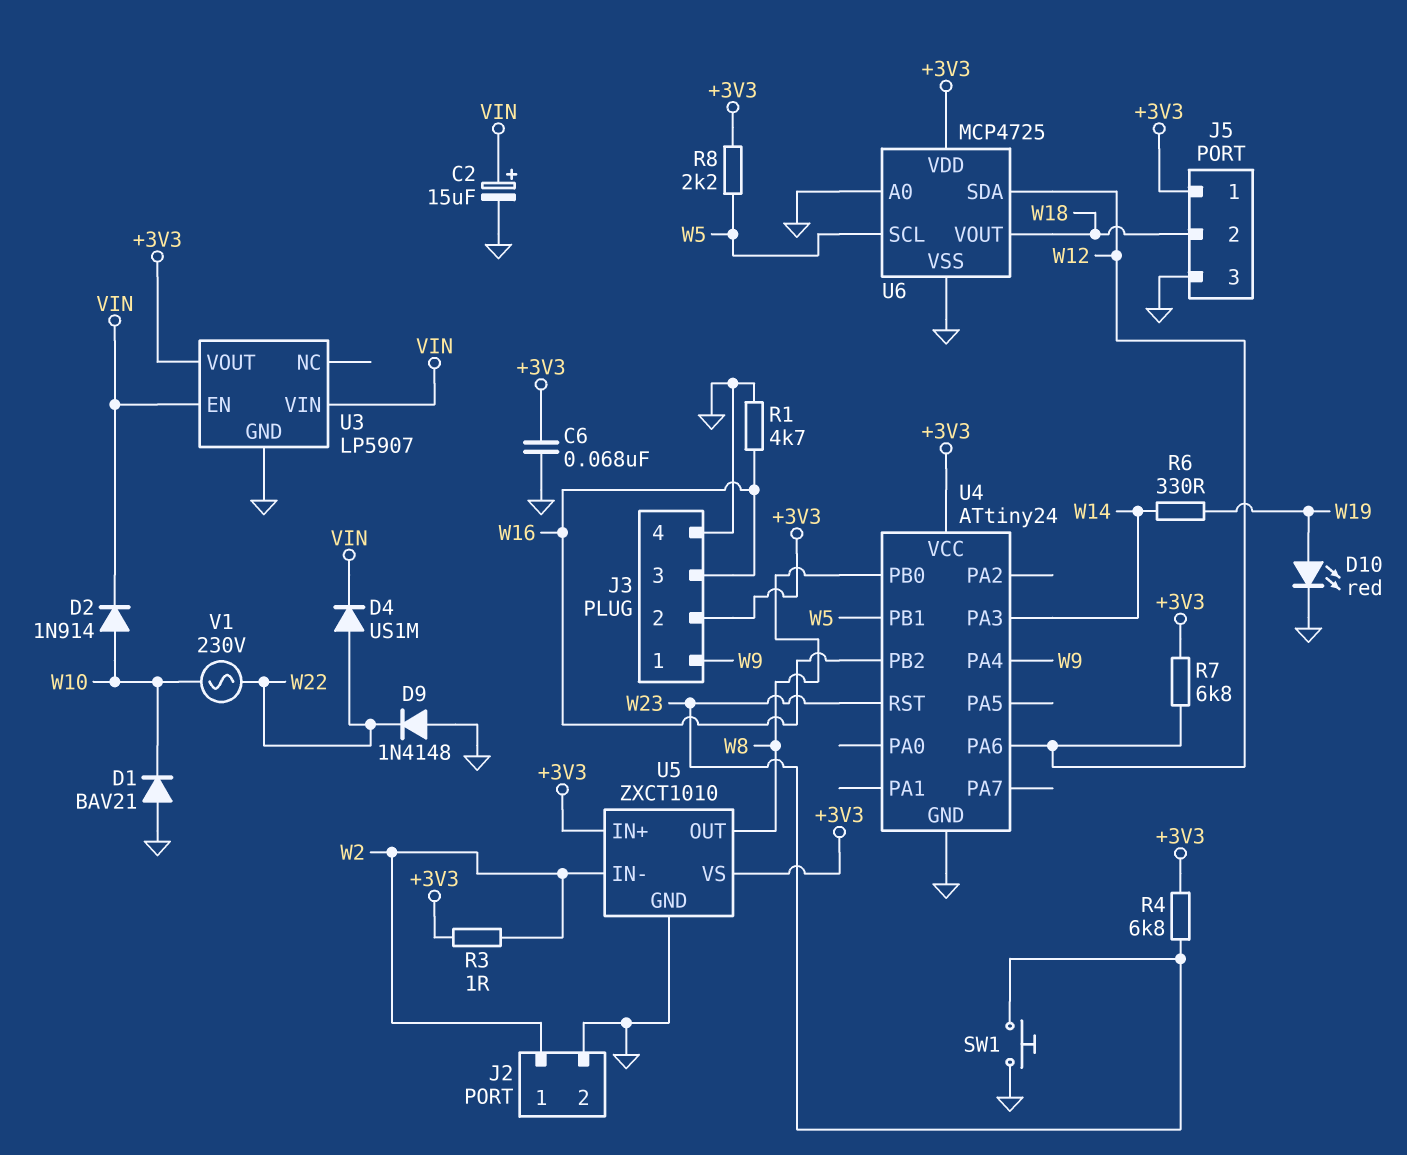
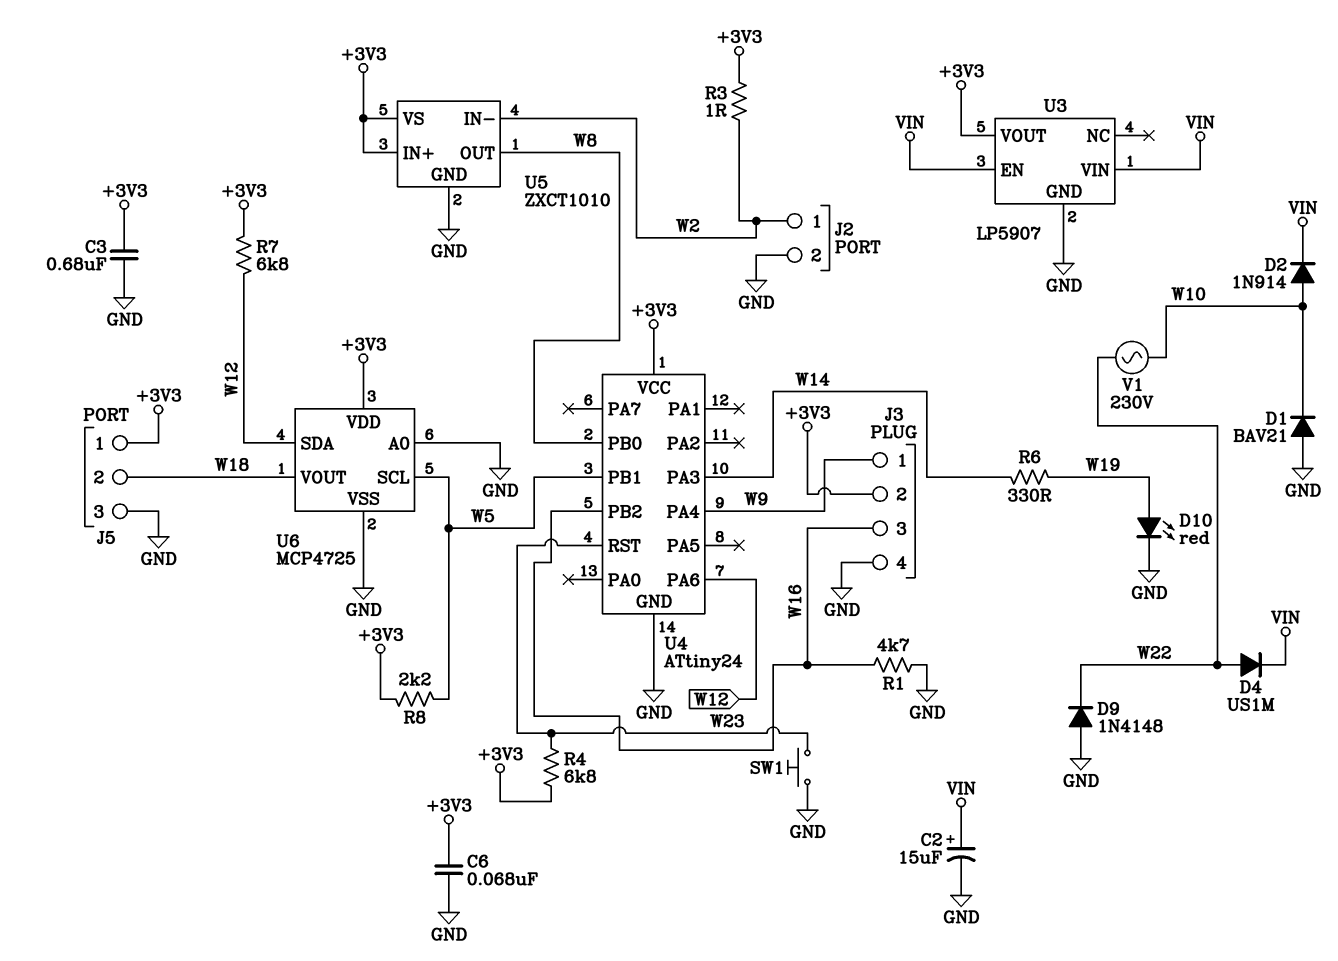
C3: none -> 680nF (+3V3, GND)

